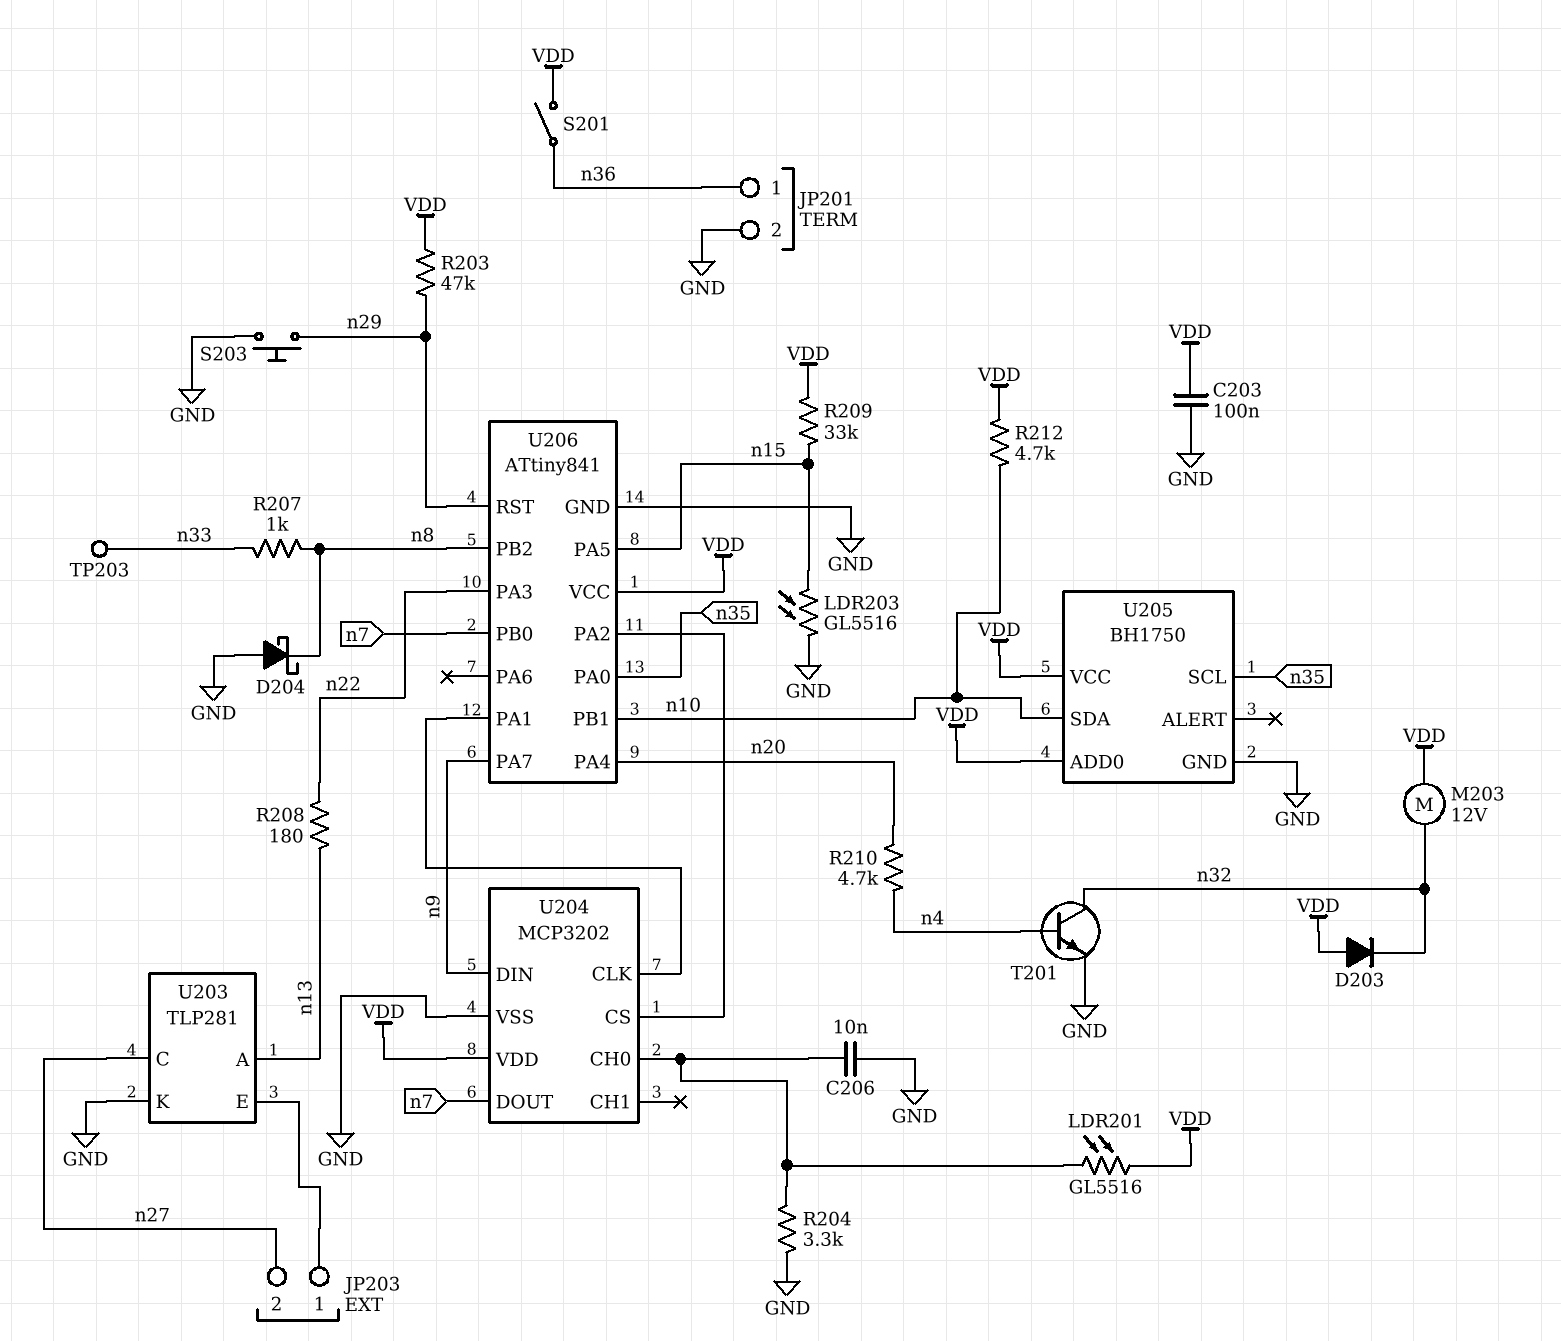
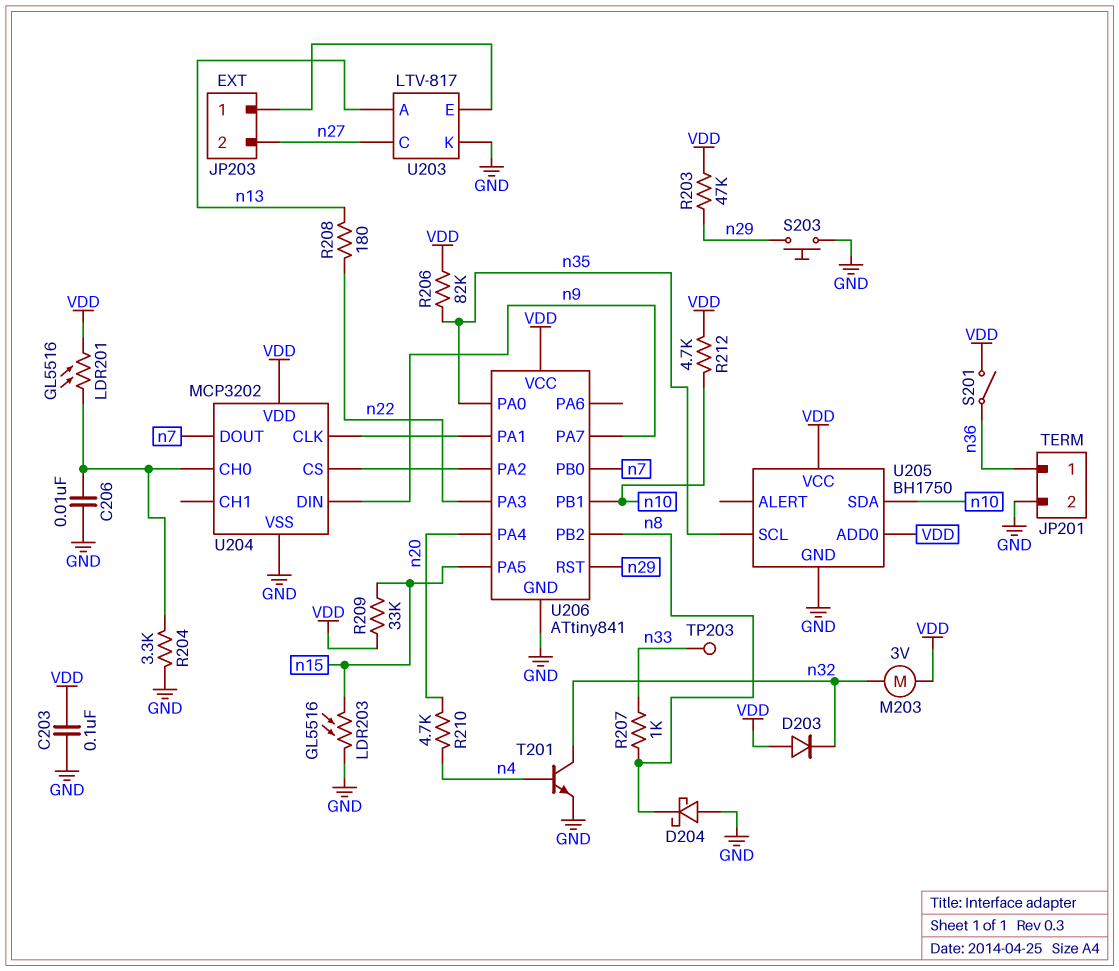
M203: motor 12V (VDD, n32) -> motor 3V (VDD, n32)
R206: none -> 82k (VDD, n35)
U203: TLP281 -> LTV-817

